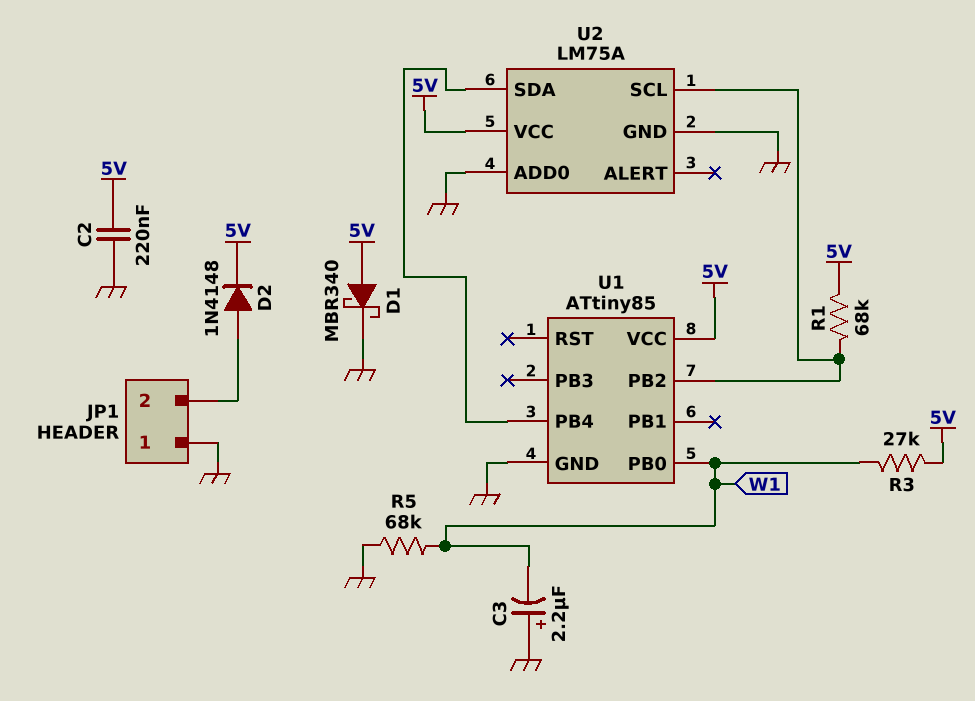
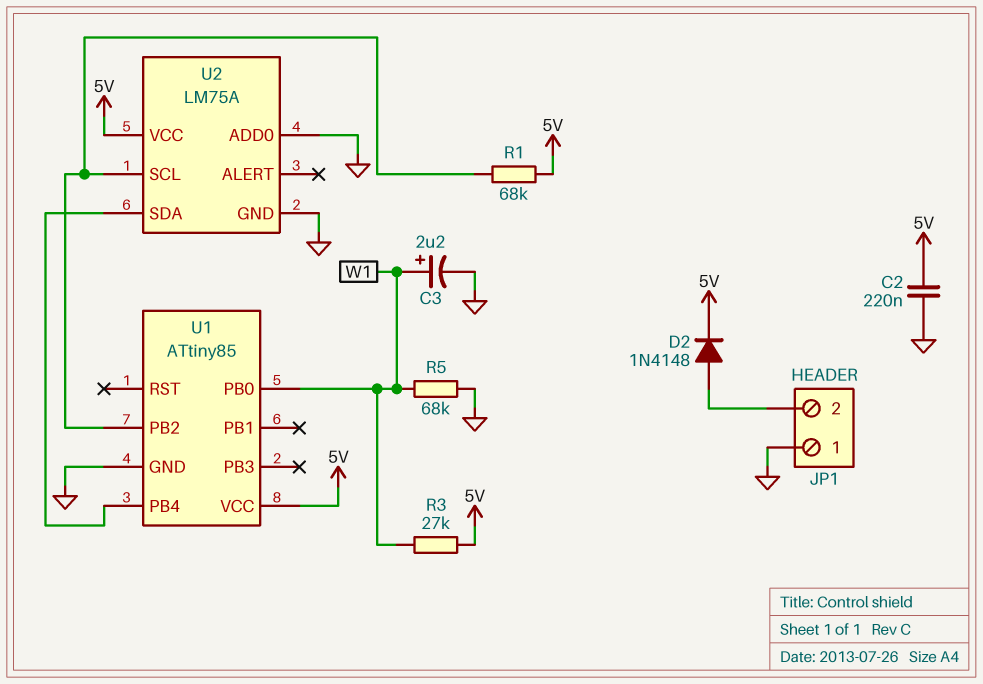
C3: 2.2uF (plus GND, minus W1) -> 2.2uF (plus W1, minus GND)
D1: schottky MBR340 (A 5V, K GND) -> none

